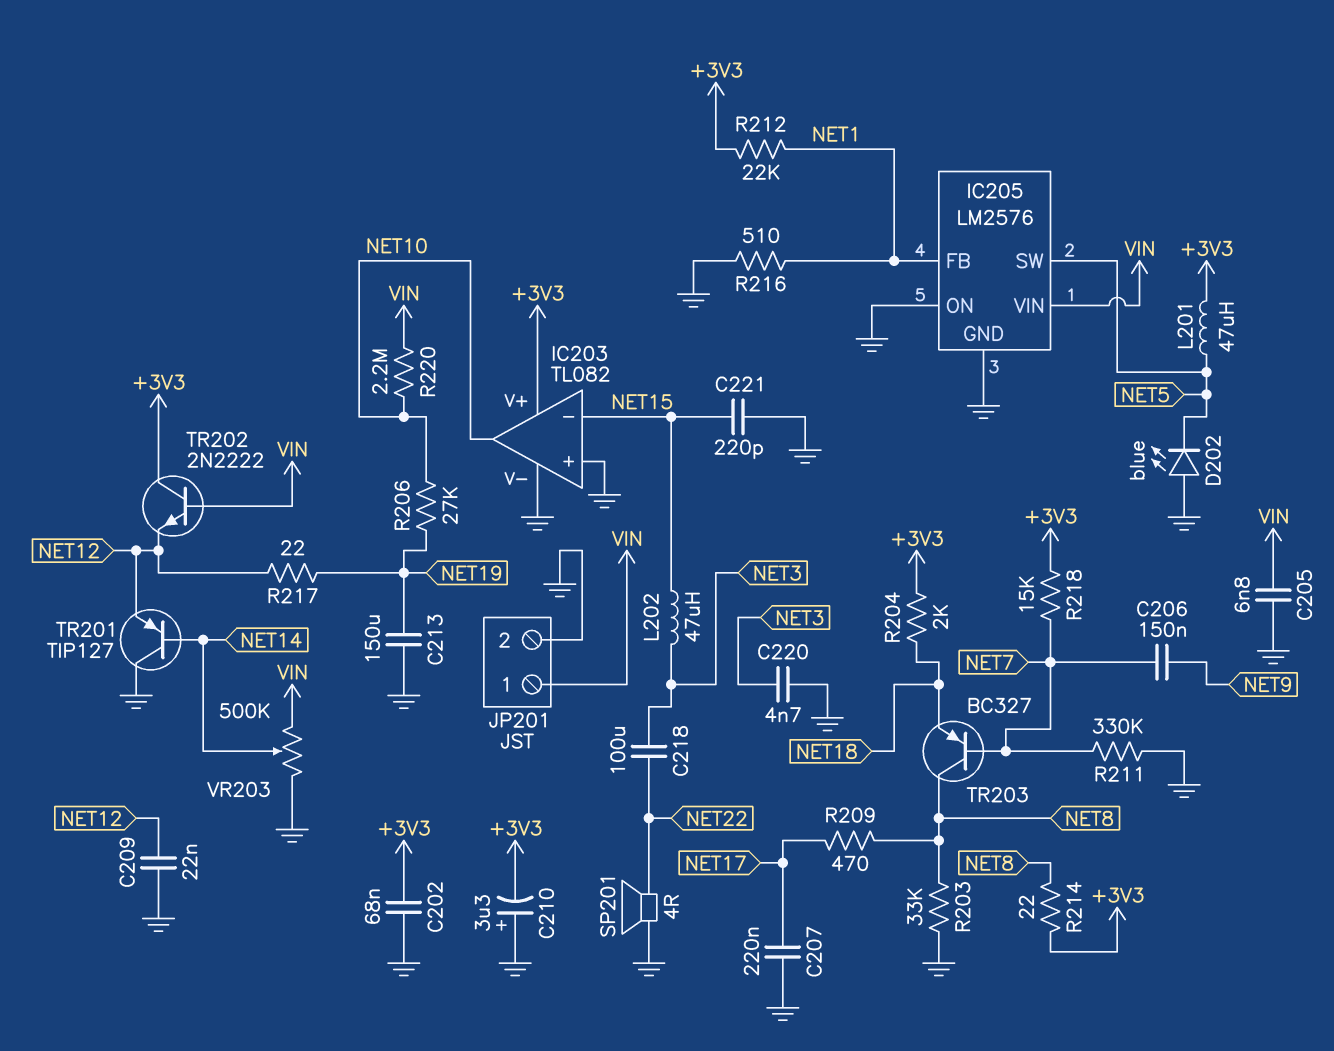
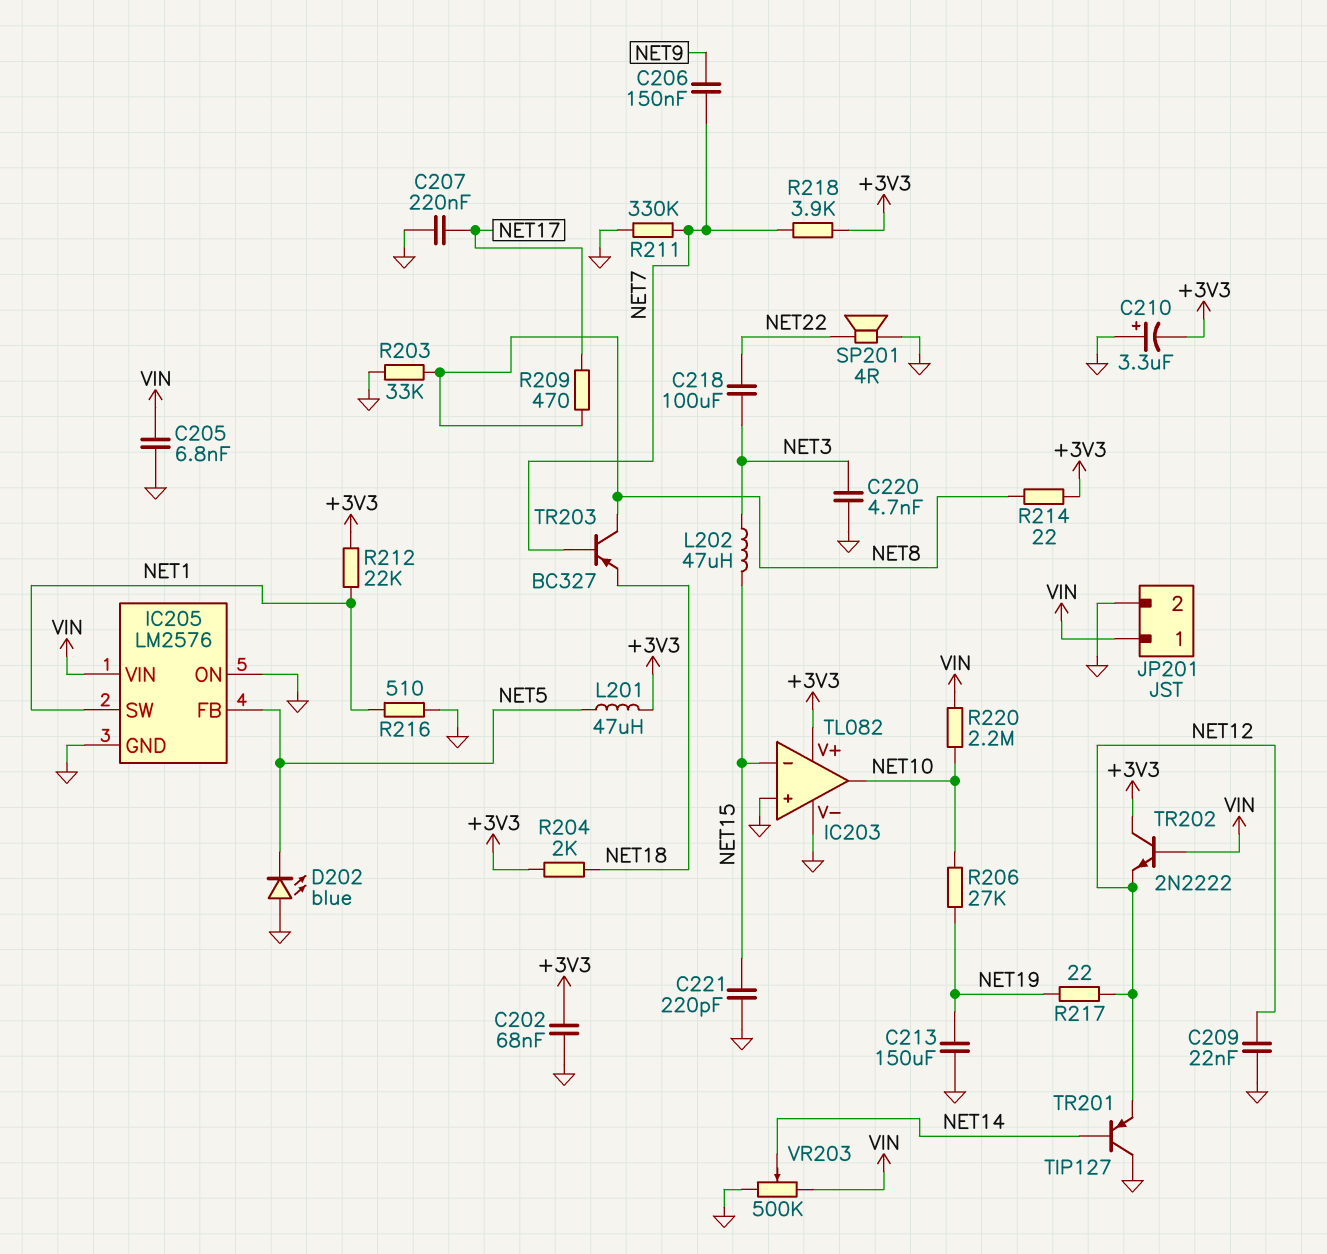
IC205 pin FB: NET1 -> NET5
IC205 pin SW: NET5 -> NET1
R218: 15k (+3V3, NET7) -> 3.9k (+3V3, NET7)

